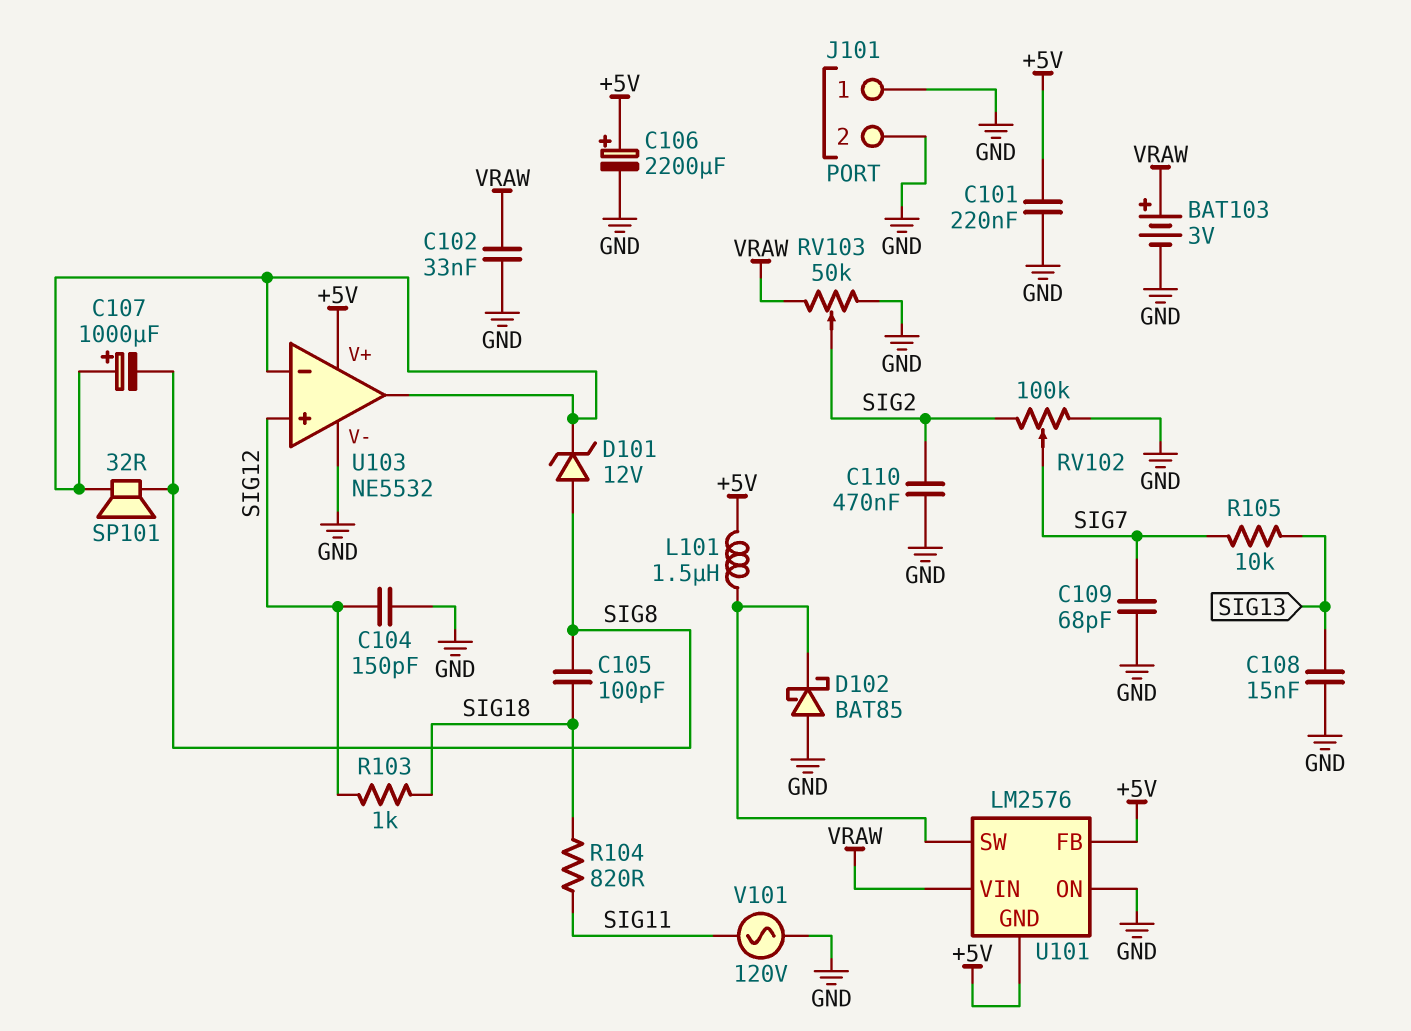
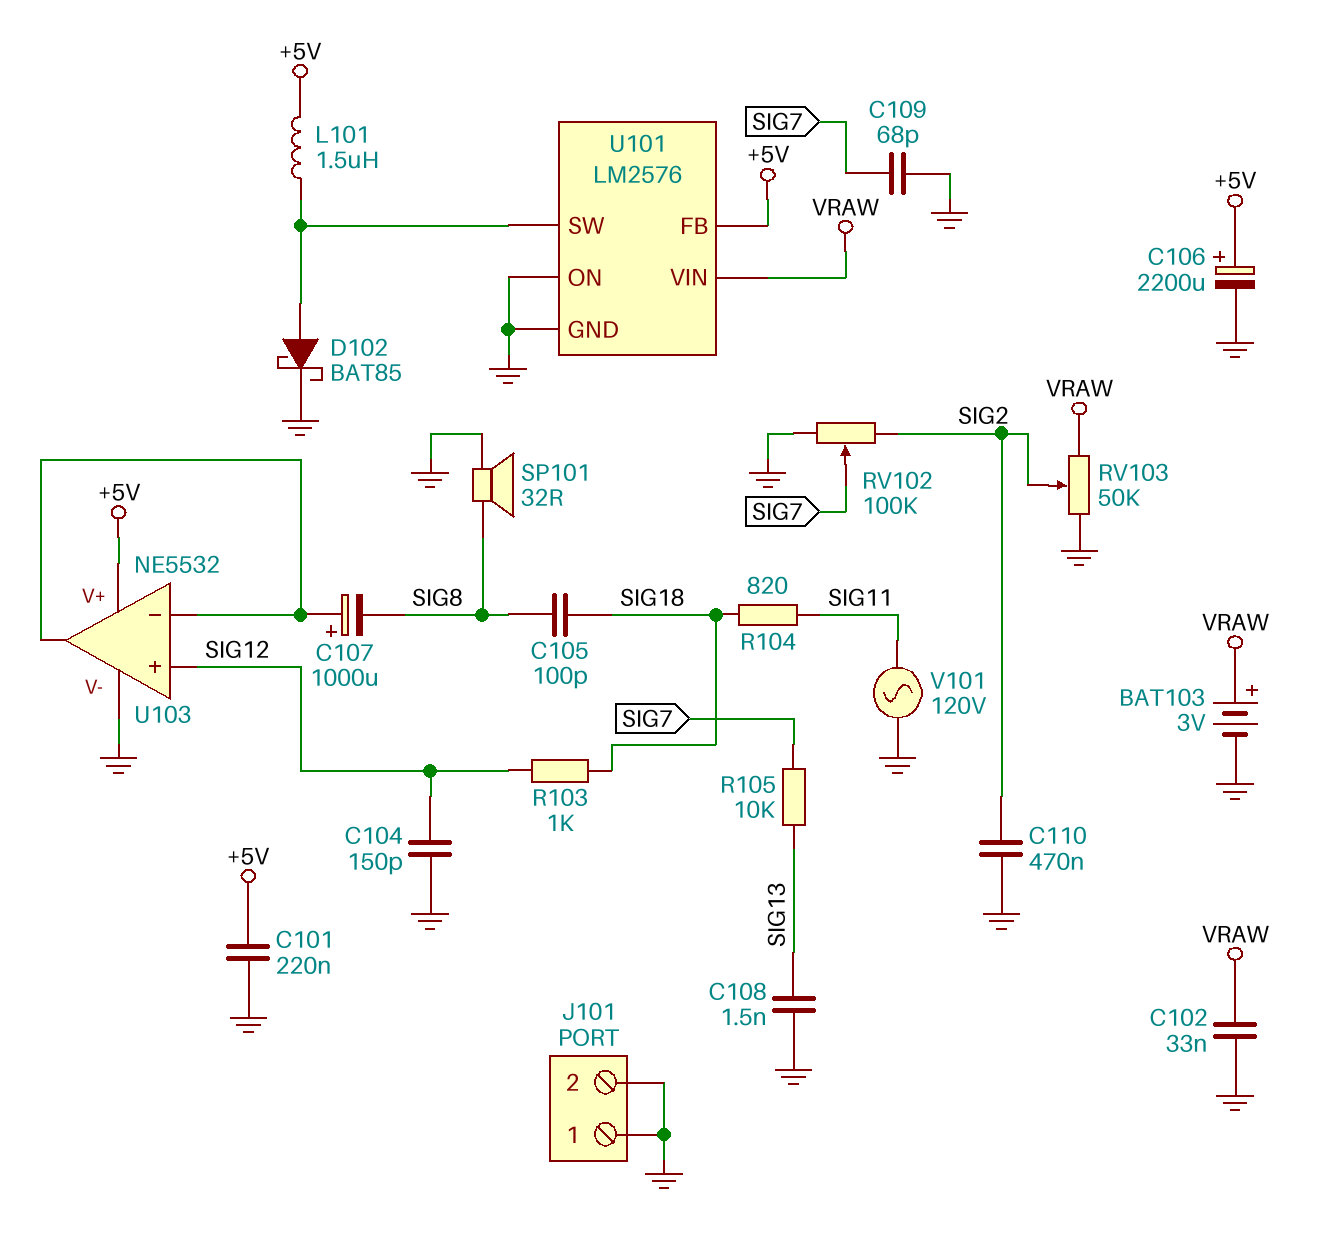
C108: 15nF (GND, SIG13) -> 1.5nF (GND, SIG13)
D101: zener 12V (A SIG8, K U103/in-) -> none
D102: schottky BAT85 (A GND, K U101/SW) -> schottky BAT85 (A U101/SW, K GND)
SP101: speaker 32R (SIG8, U103/in-) -> speaker 32R (GND, SIG8)
U101 pin GND: +5V -> GND

